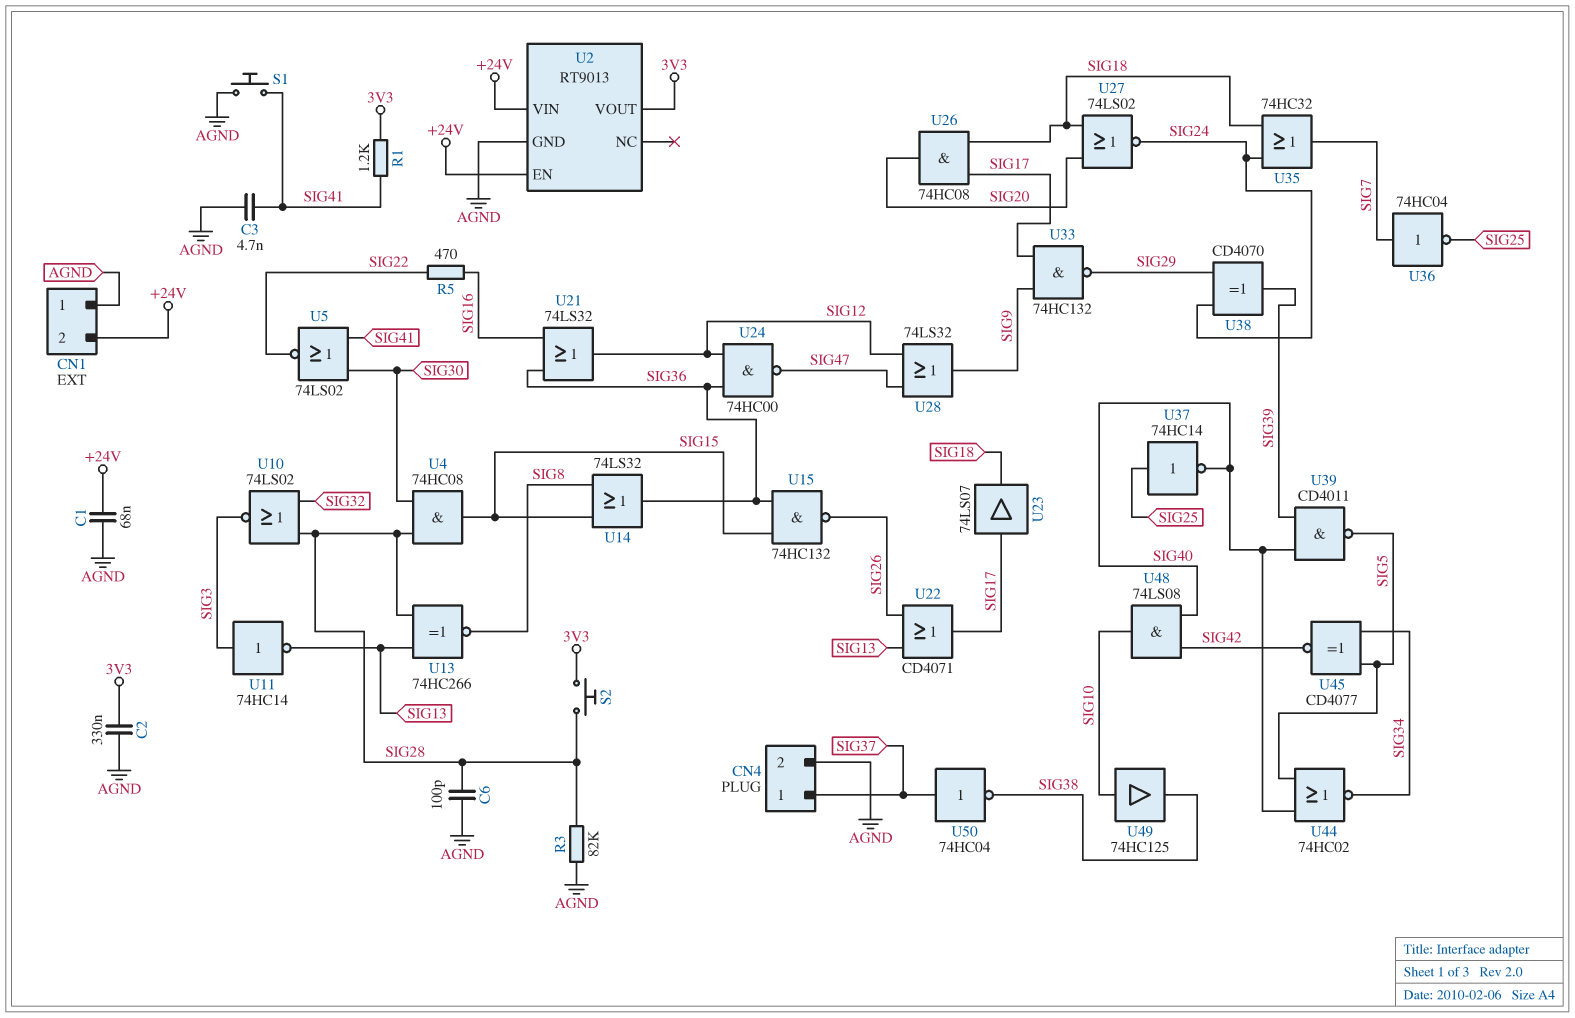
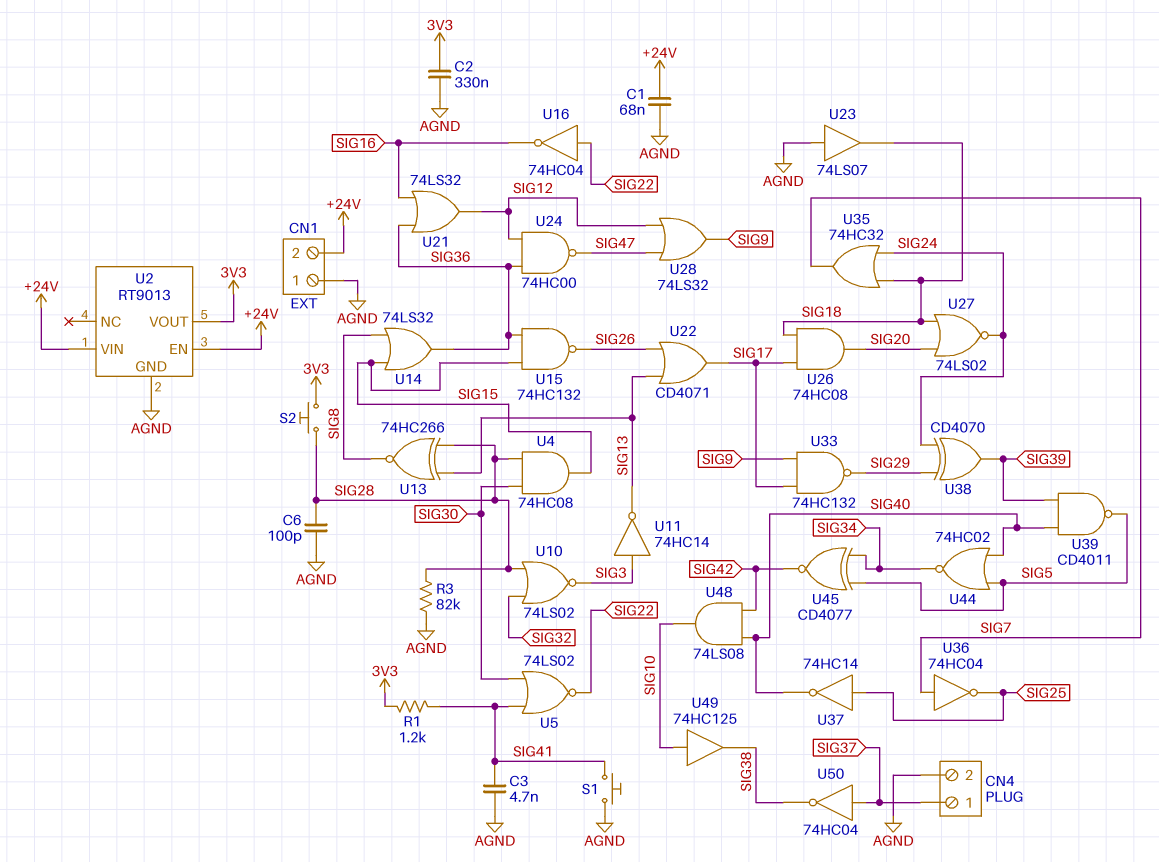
R5: 470 (SIG16, SIG22) -> none
U16: none -> NOT 74HC04 (in SIG22, out SIG16)
U23: buffer 74LS07 (in SIG17, out SIG18) -> buffer 74LS07 (in AGND, out SIG18)

